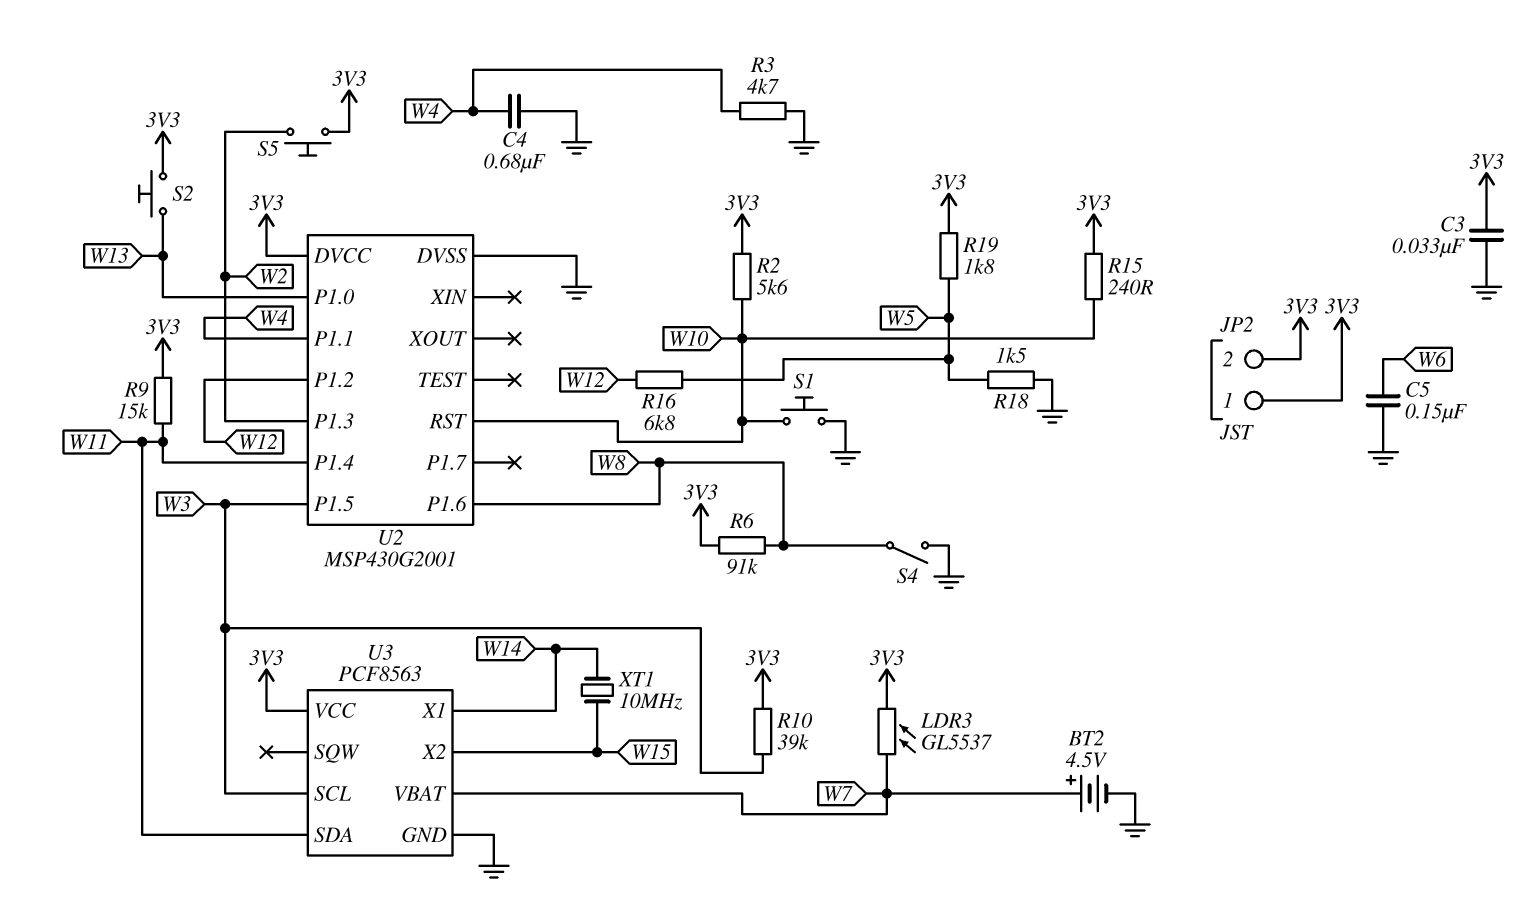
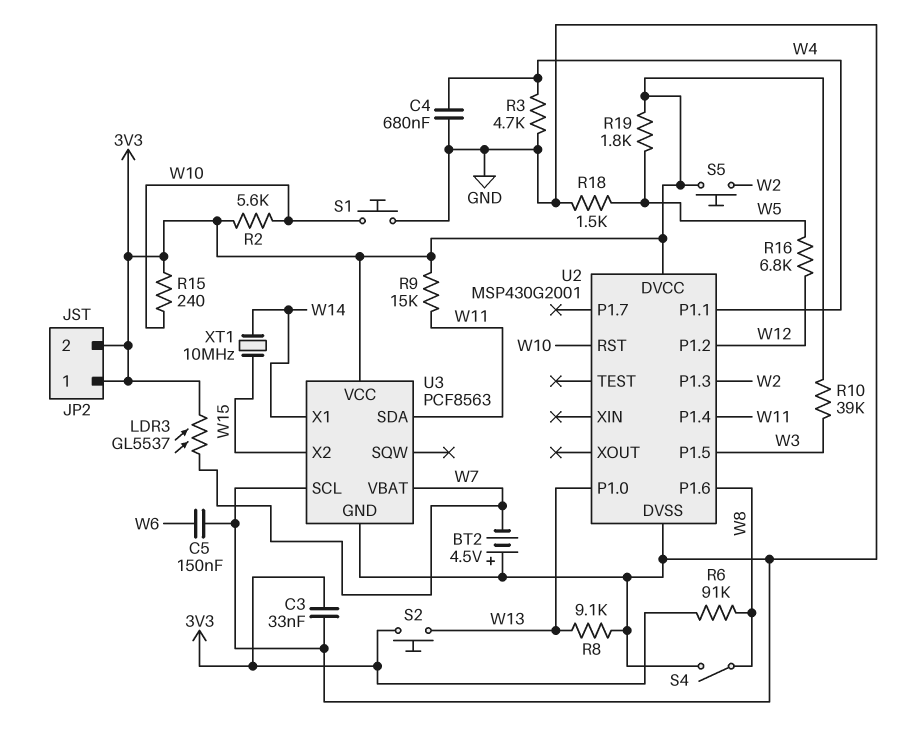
BT2: 4.5V (plus W7, minus GND) -> 4.5V (plus GND, minus W7)
R8: none -> 9.1k (GND, W13)
U3 pin SCL: W3 -> GND

